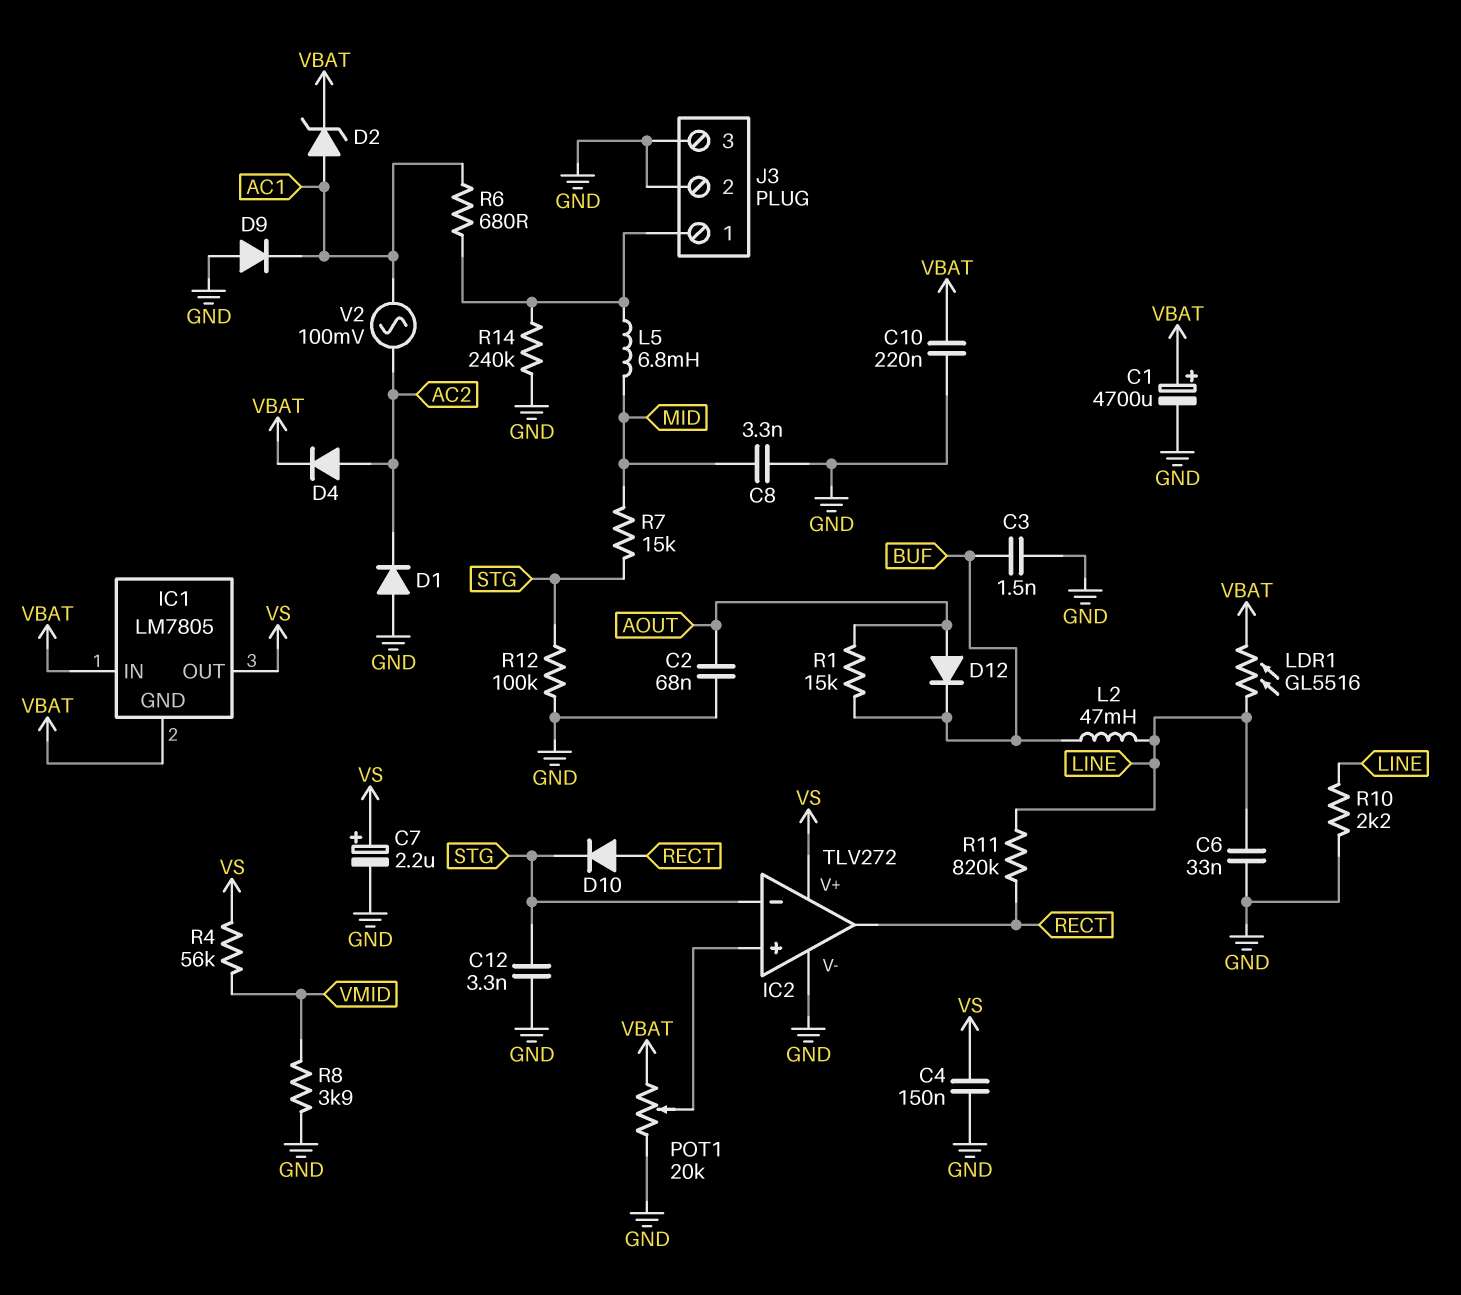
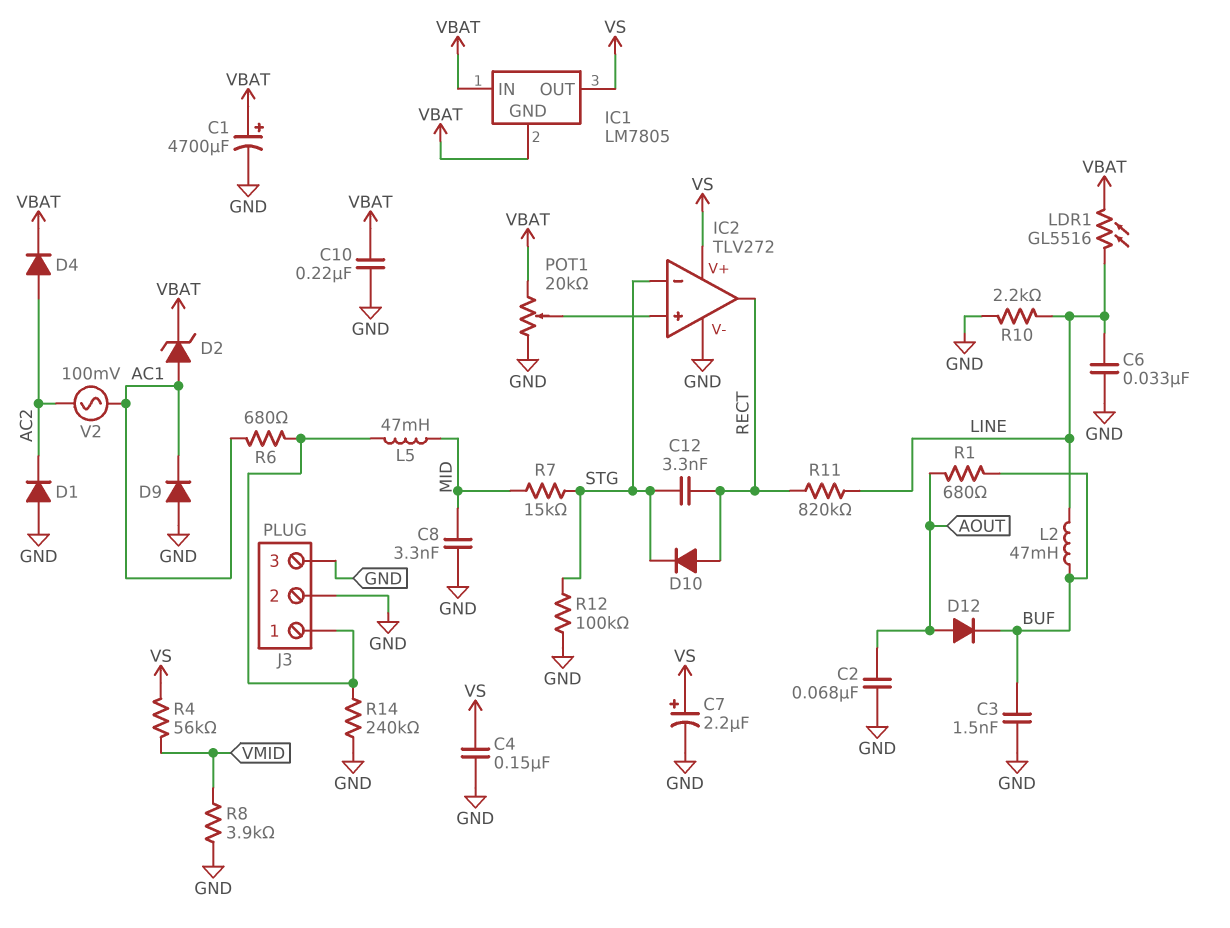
C12: 3.3nF (GND, STG) -> 3.3nF (RECT, STG)
L5: 6.8mH (J3/1, MID) -> 47mH (J3/1, MID)
R1: 15k (AOUT, BUF) -> 680 (AOUT, BUF)

